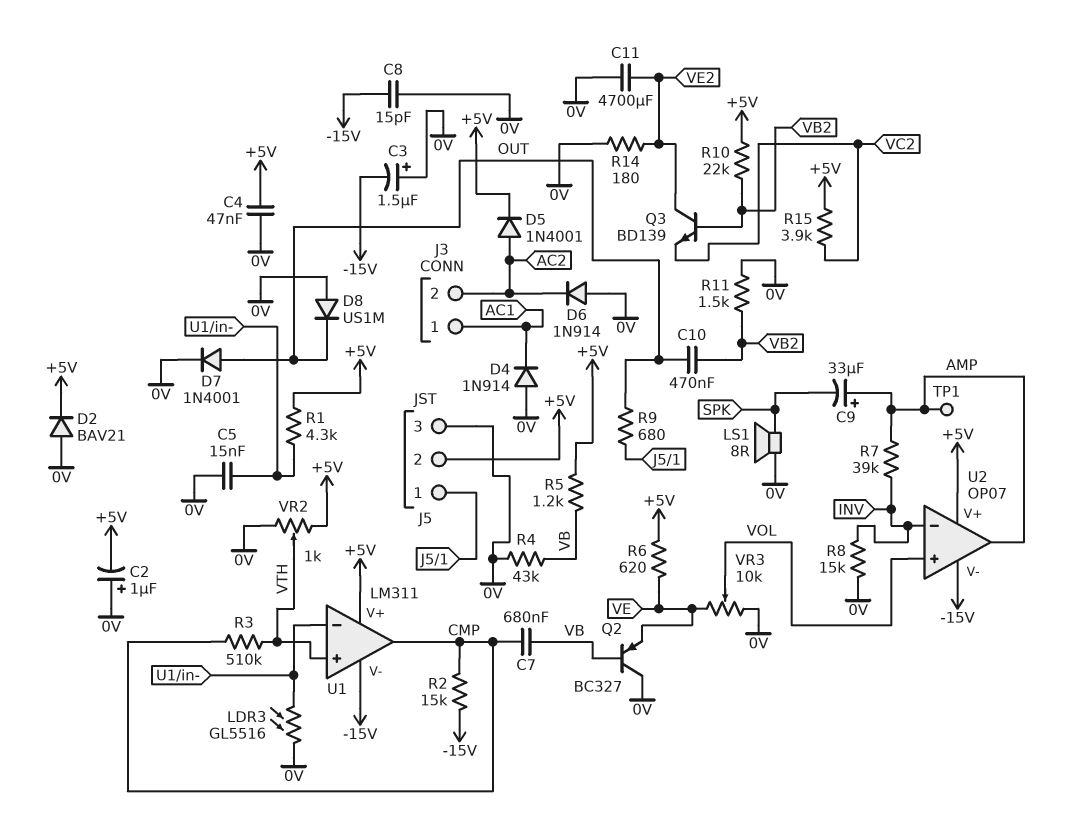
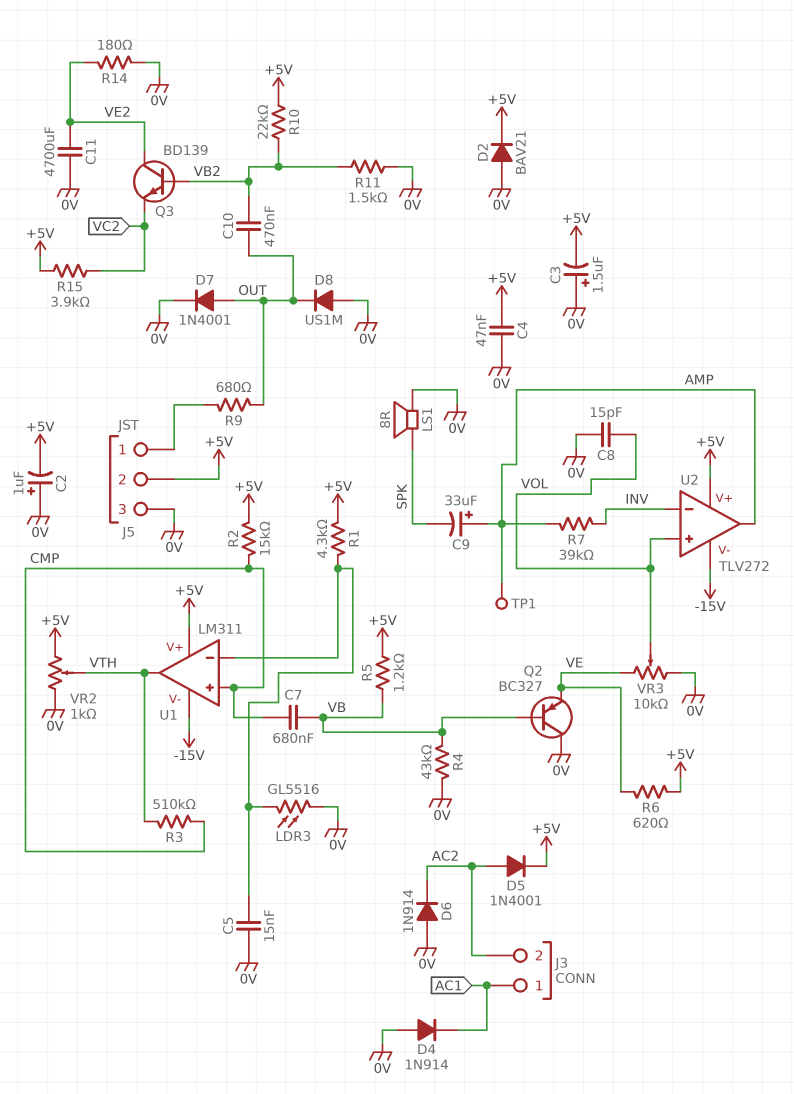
C3: 1.5uF (plus 0V, minus -15V) -> 1.5uF (plus 0V, minus +5V)
C8: 15pF (-15V, 0V) -> 15pF (0V, VOL)
R2: 15k (-15V, CMP) -> 15k (+5V, CMP)
R8: 15k (0V, INV) -> none
U1 pin in+: VTH -> CMP
U1 pin out: CMP -> VTH
U2: OP07 -> TLV272

